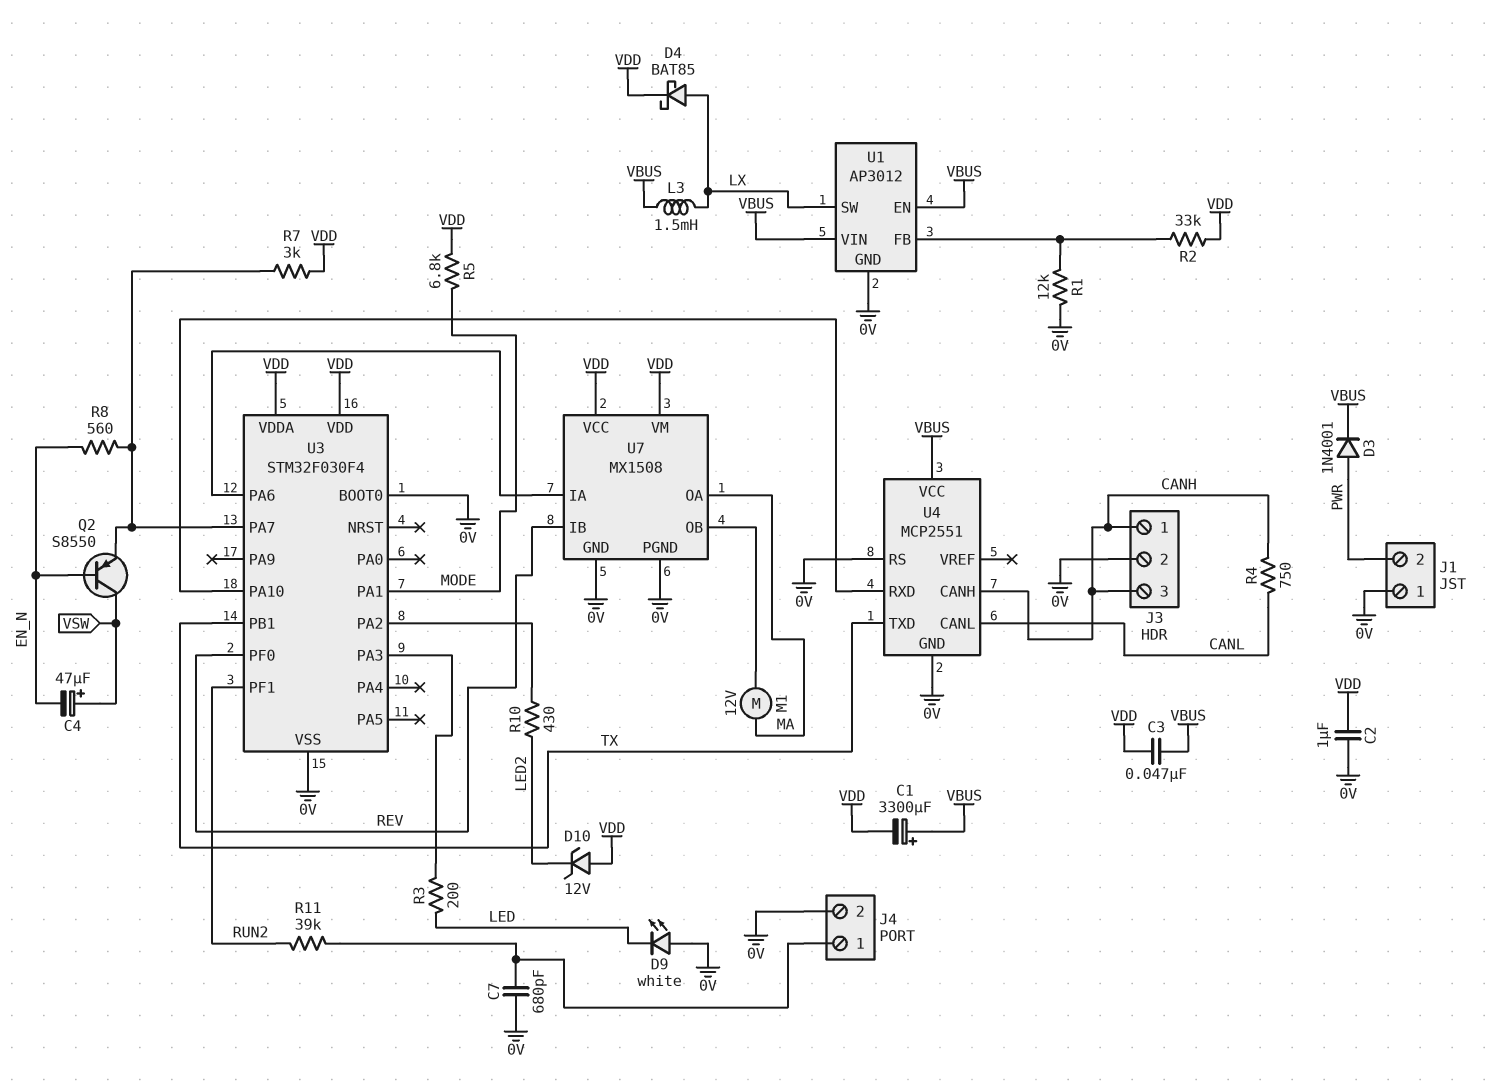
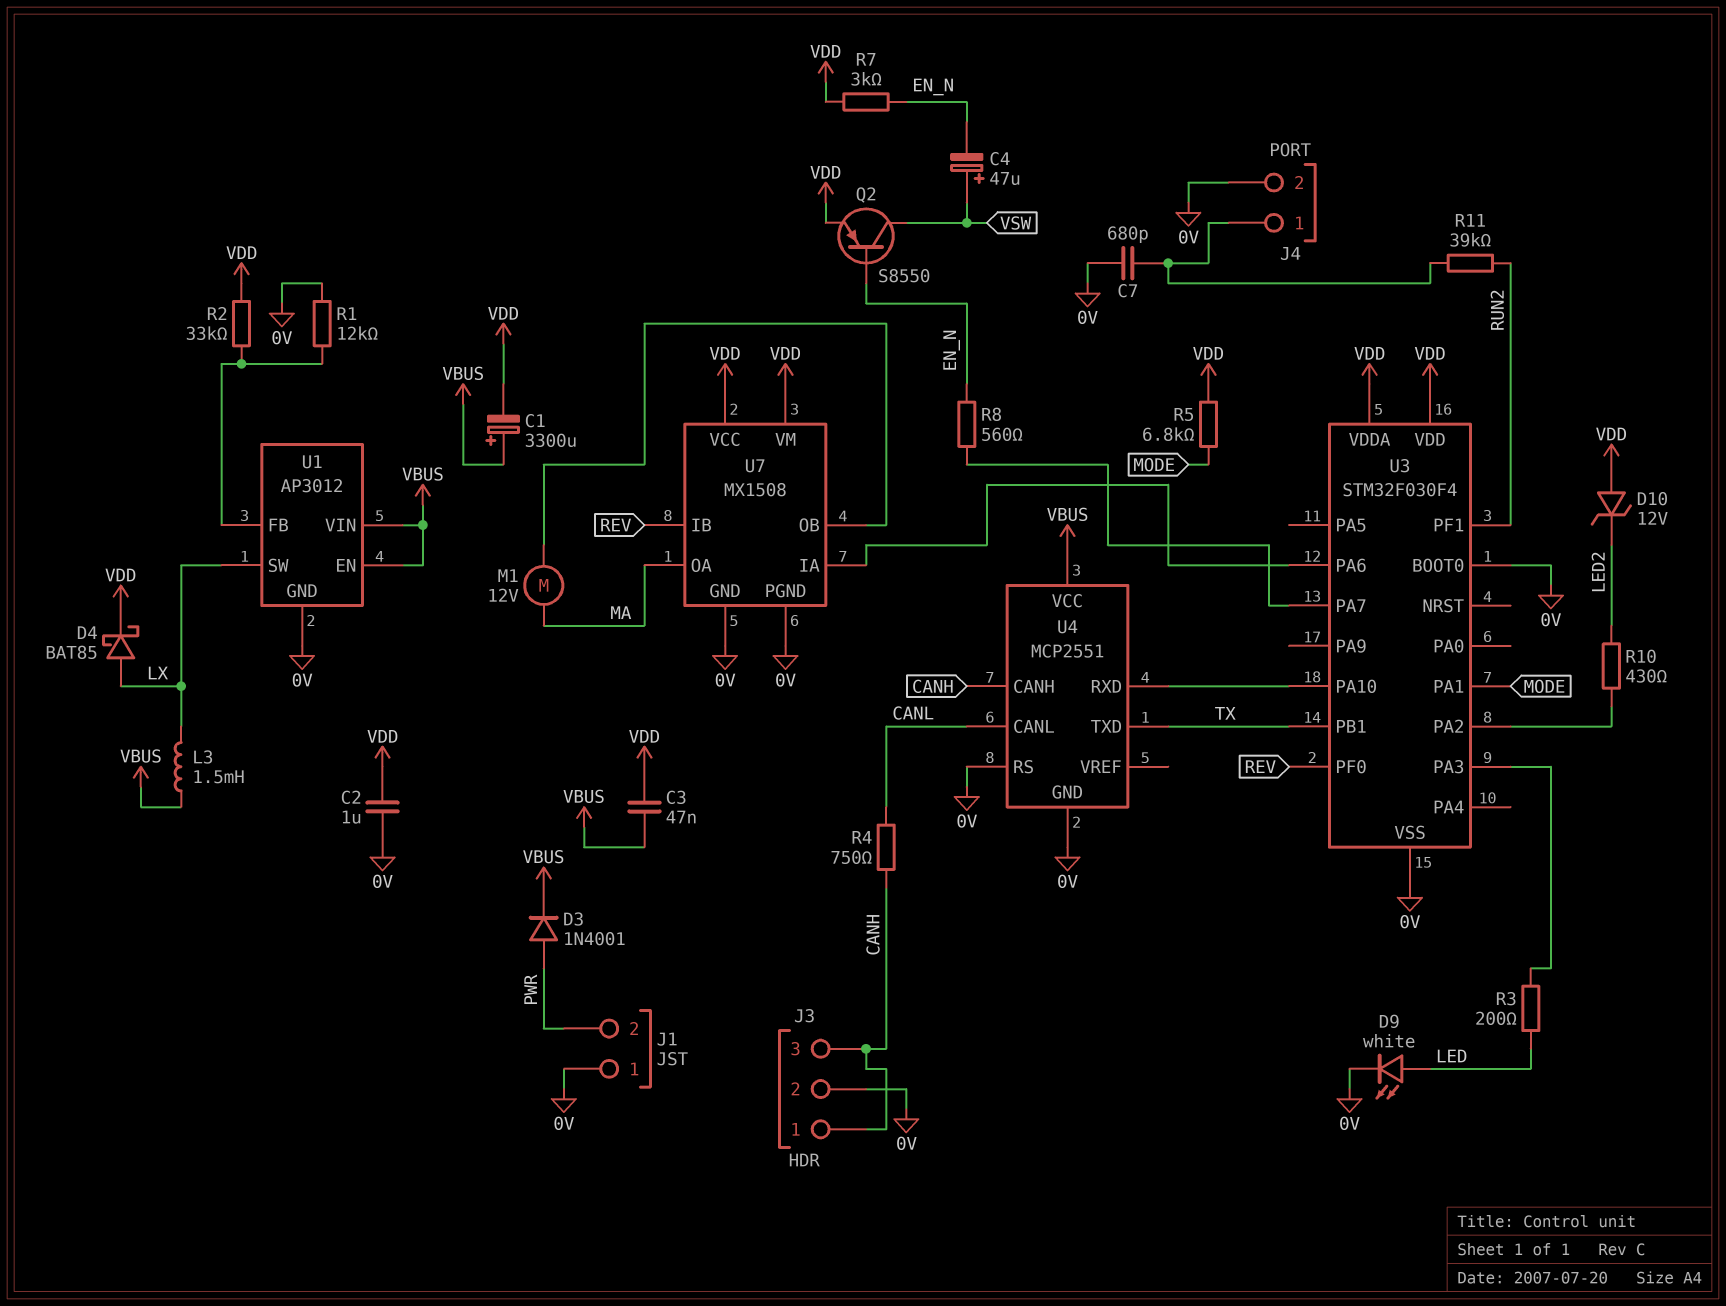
D9: LED white (A 0V, K LED) -> LED white (A LED, K 0V)
Q2: PNP S8550 (B EN_N, C VSW, E U3/PA7) -> PNP S8550 (B EN_N, C VSW, E VDD)
R7: 3k (U3/PA7, VDD) -> 3k (EN_N, VDD)

